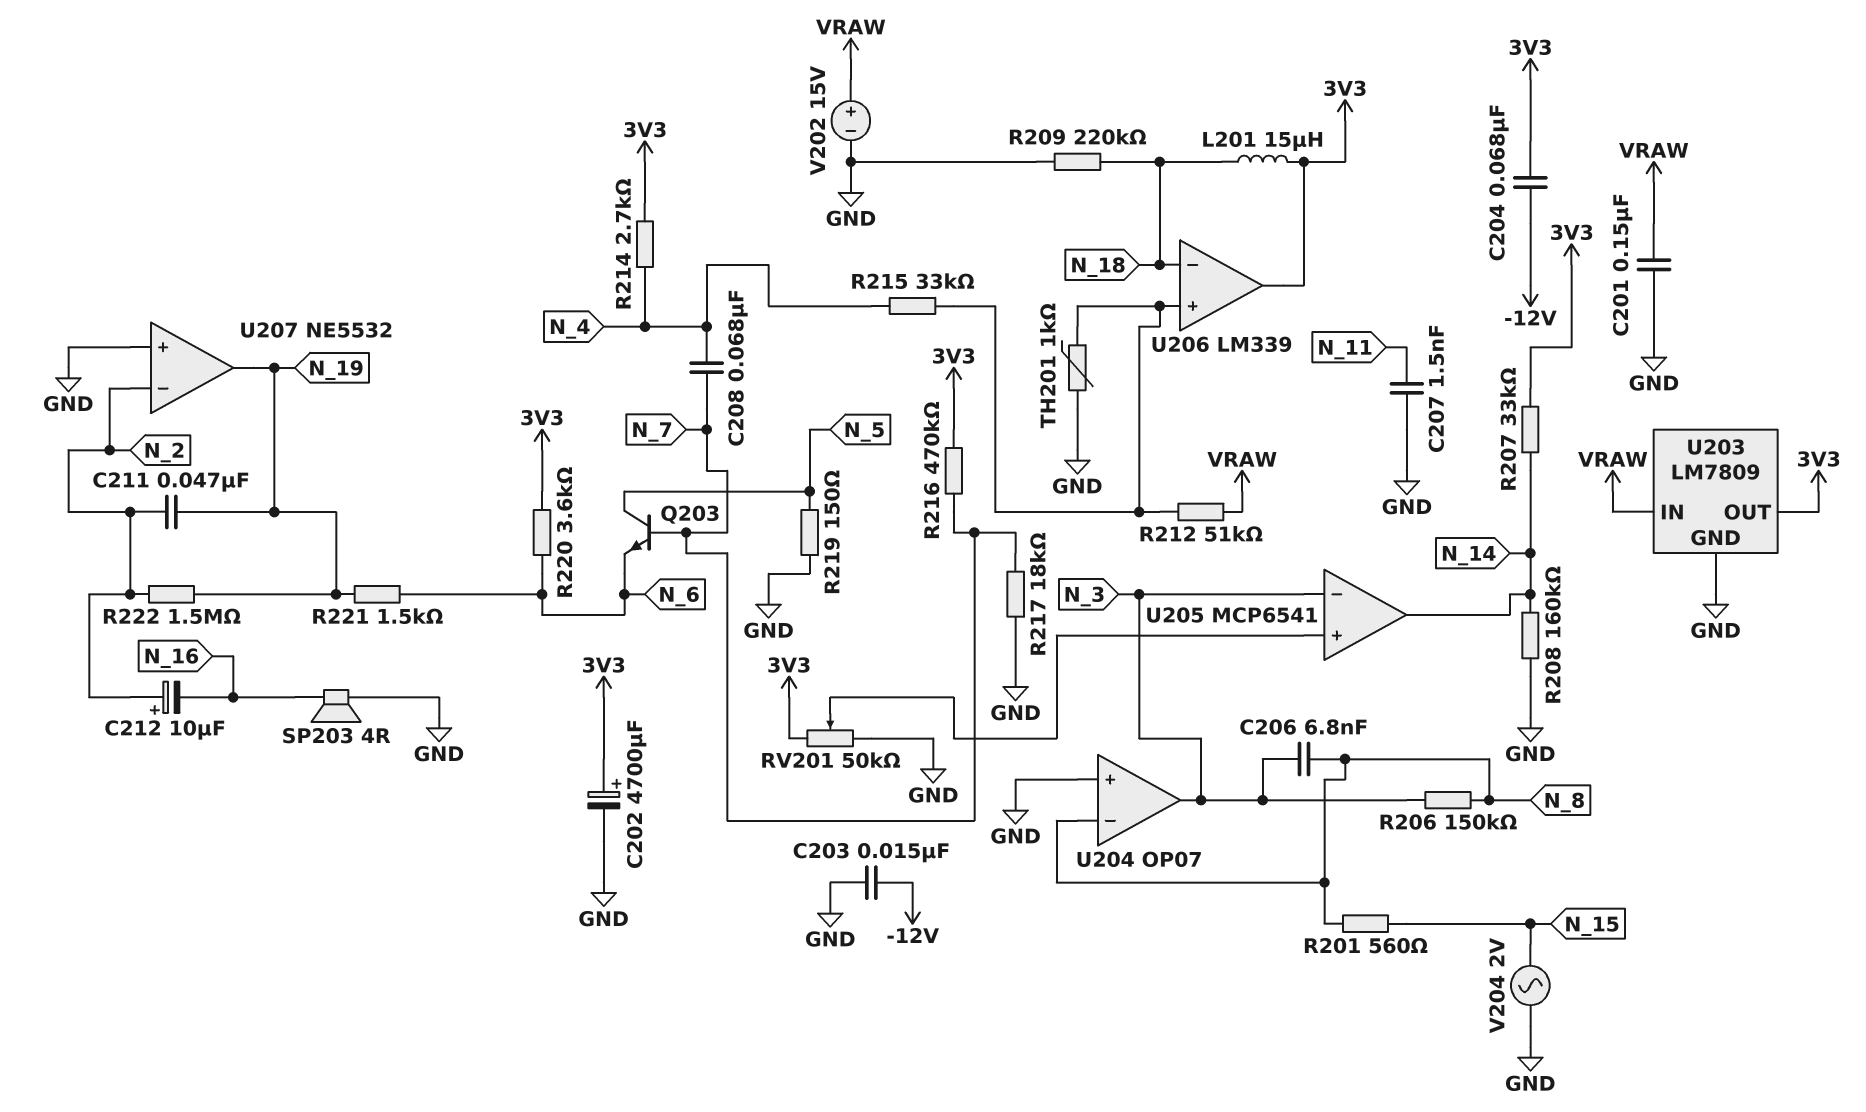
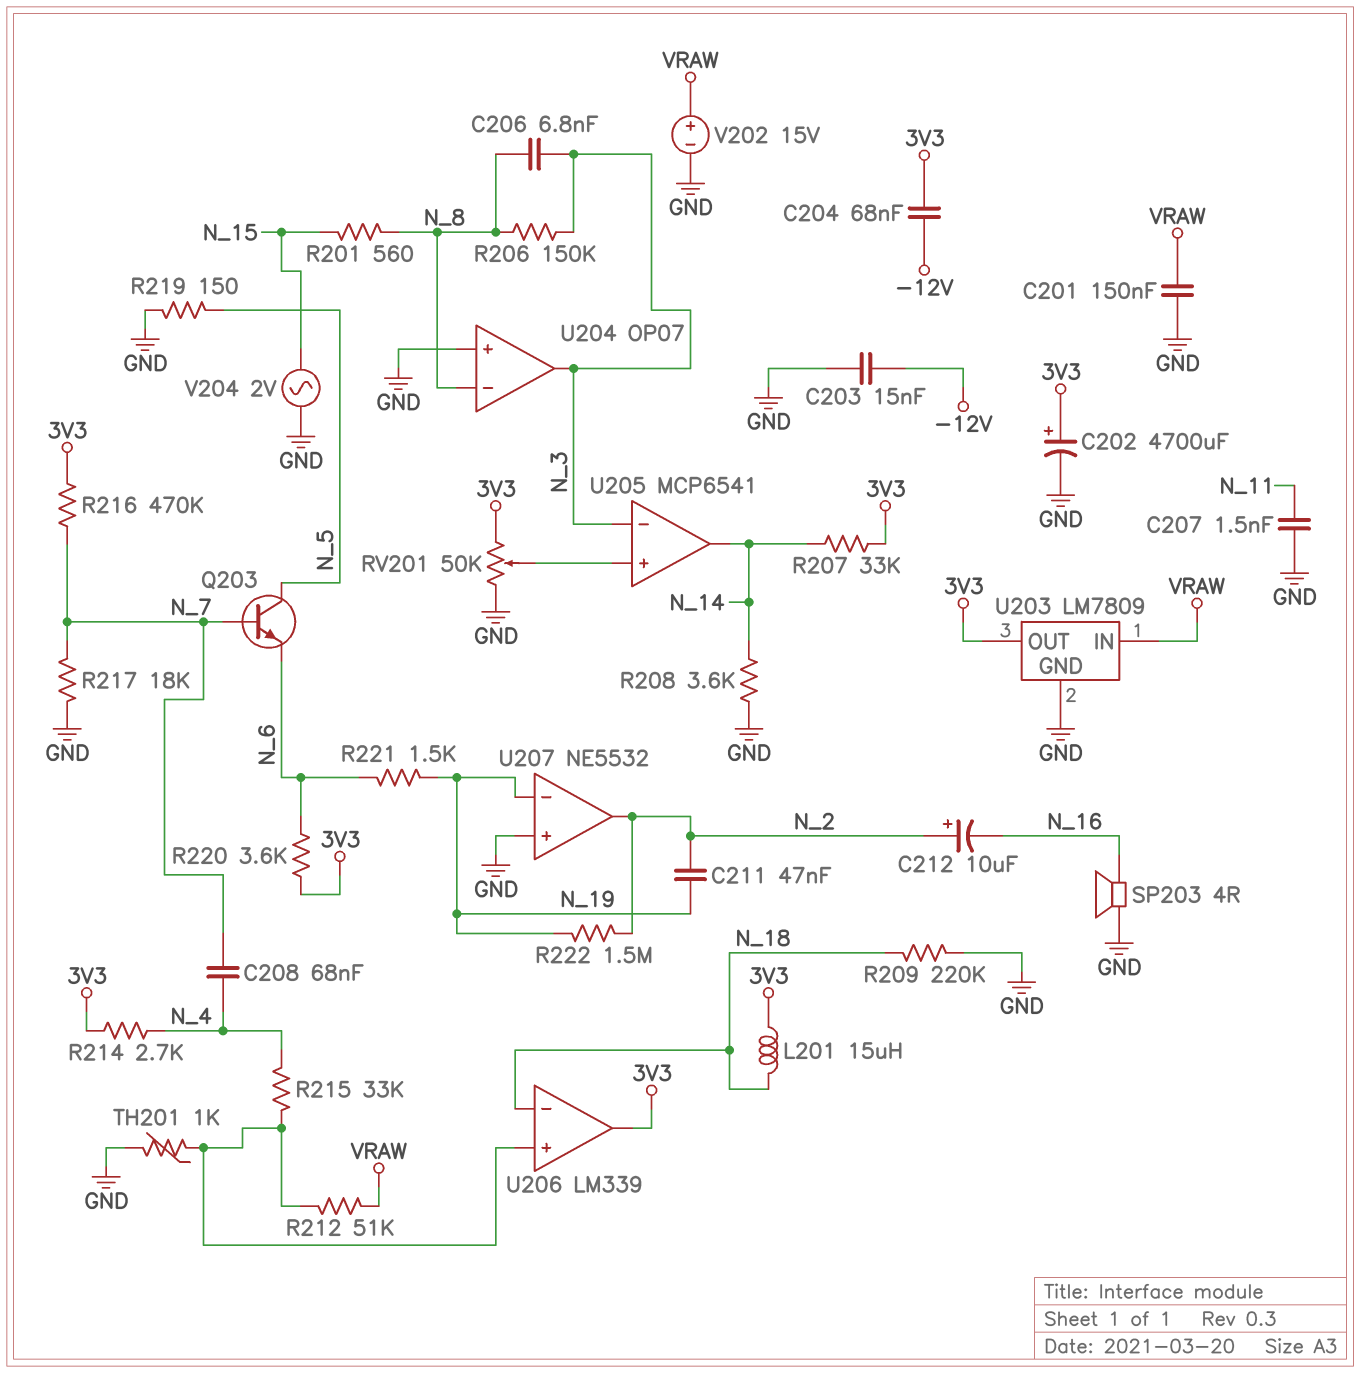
R208: 160k (GND, N_14) -> 3.6k (GND, N_14)
U207 pin in-: N_2 -> N_19
U207 pin out: N_19 -> N_2

